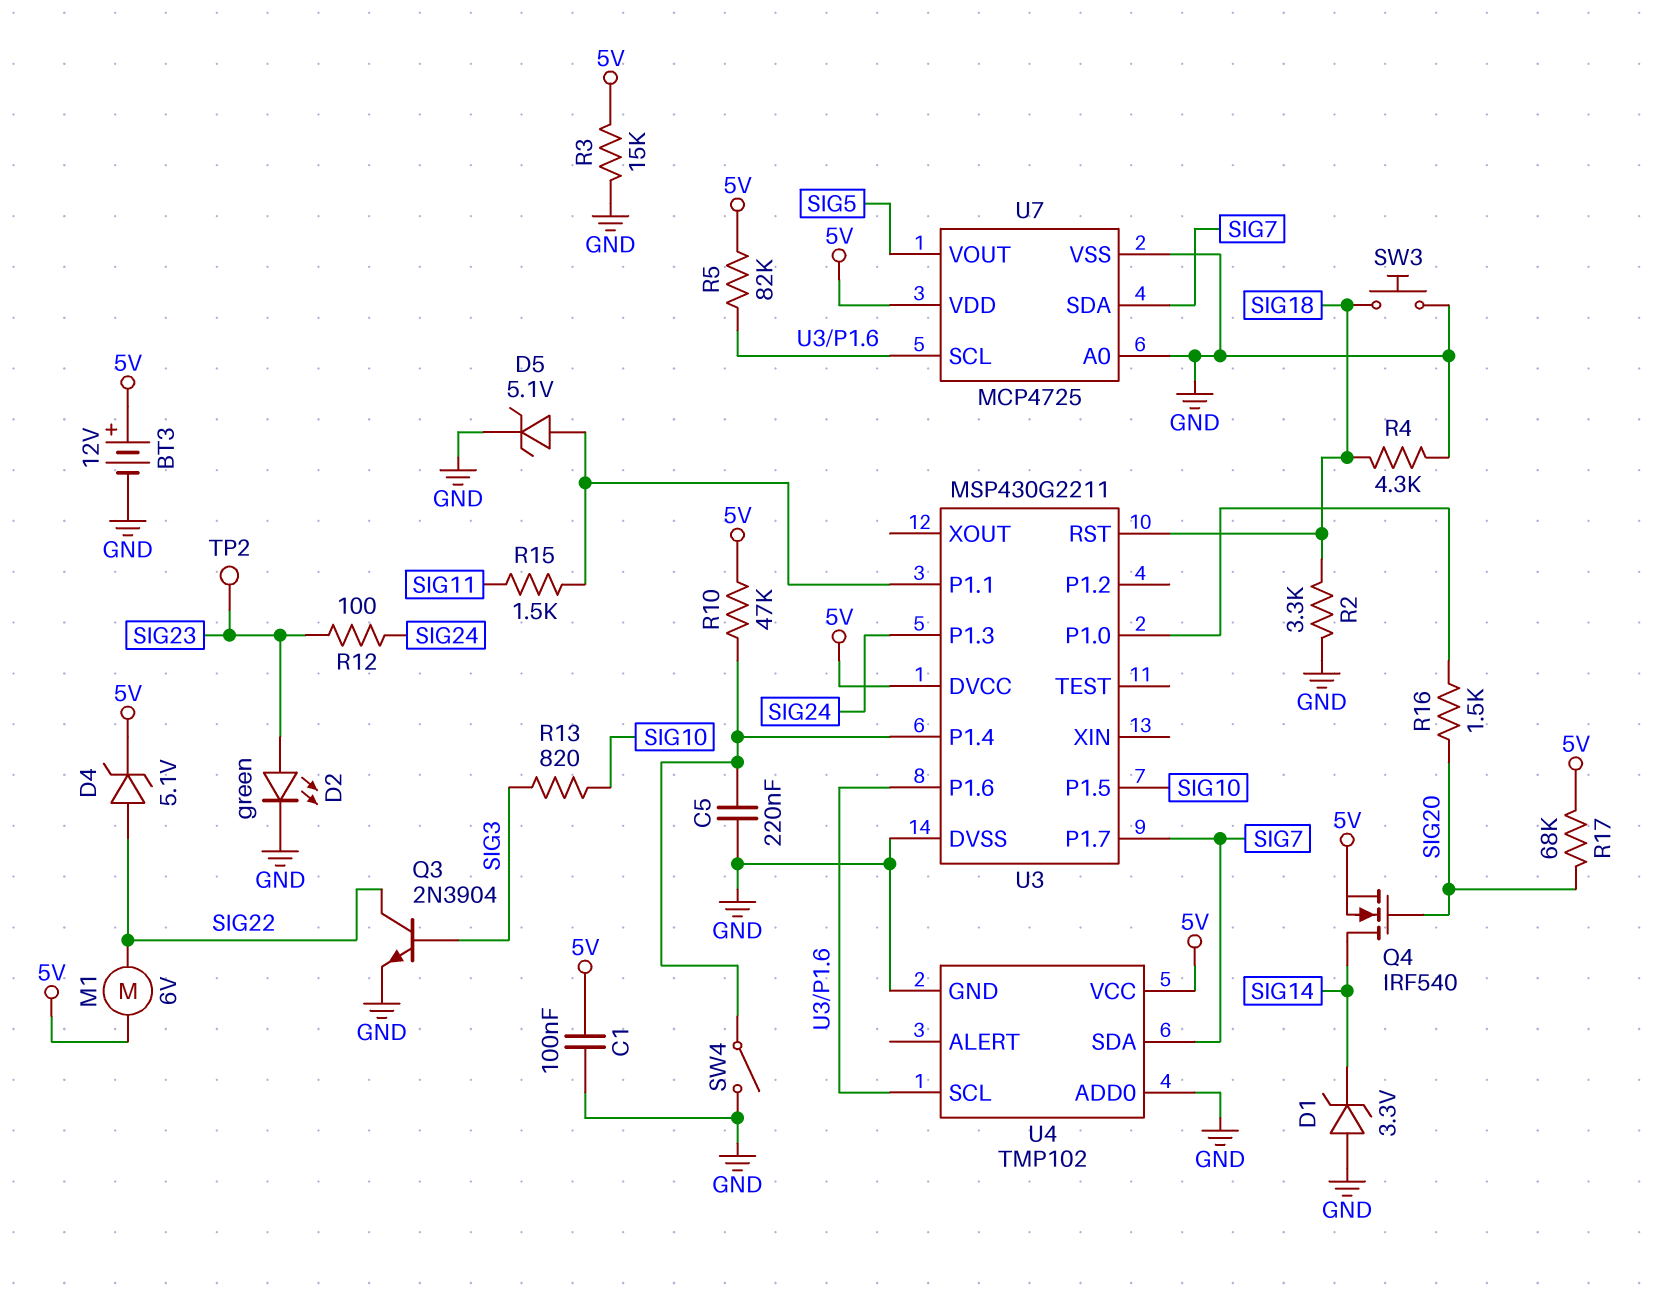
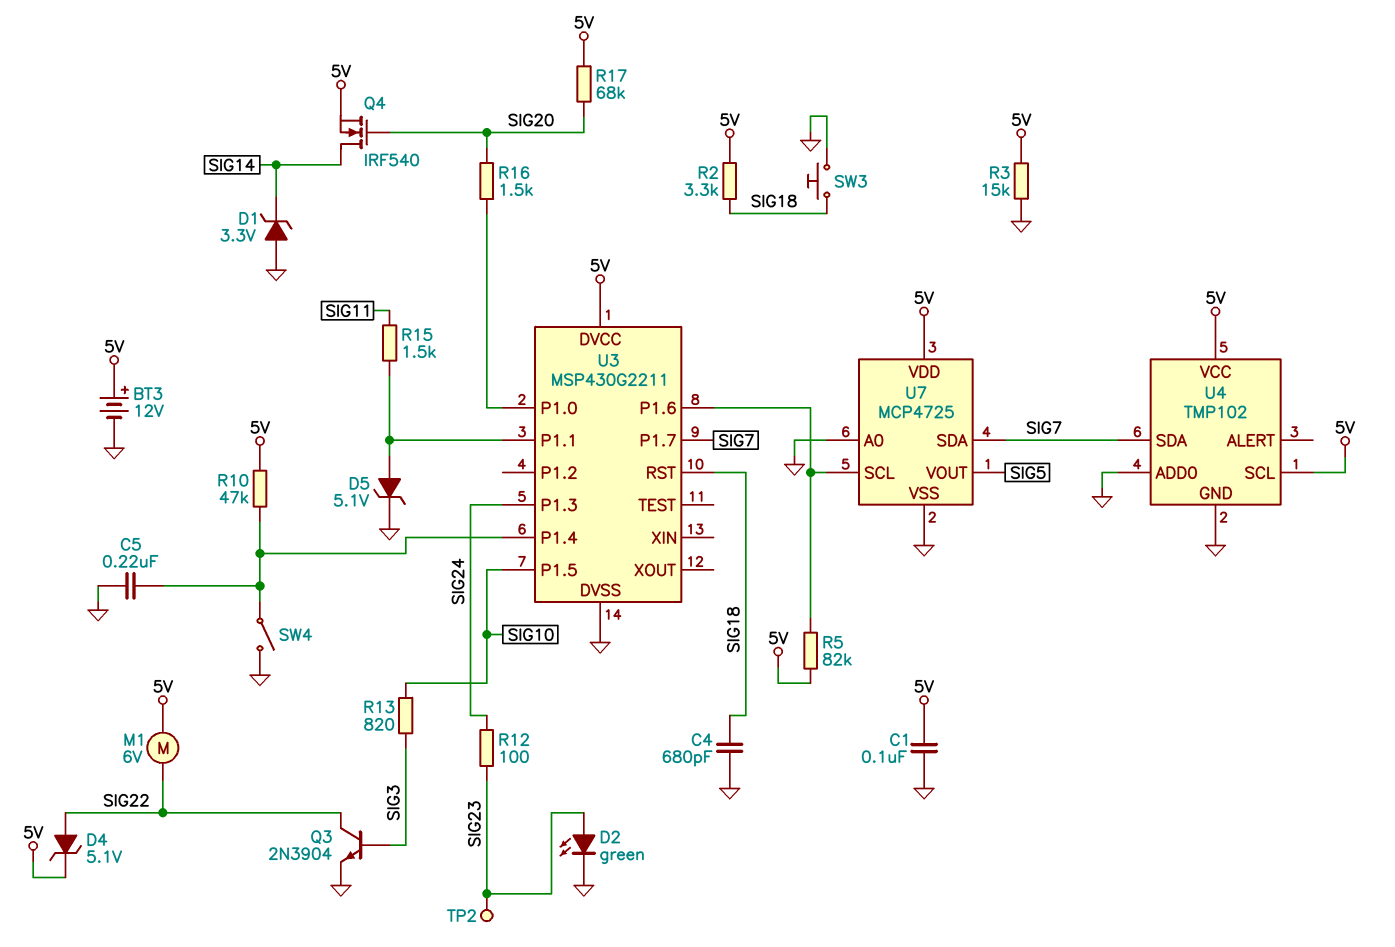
C4: none -> 680pF (GND, SIG18)
R2: 3.3k (GND, SIG18) -> 3.3k (5V, SIG18)
R4: 4.3k (GND, SIG18) -> none
U4 pin SCL: U3/P1.6 -> 5V

